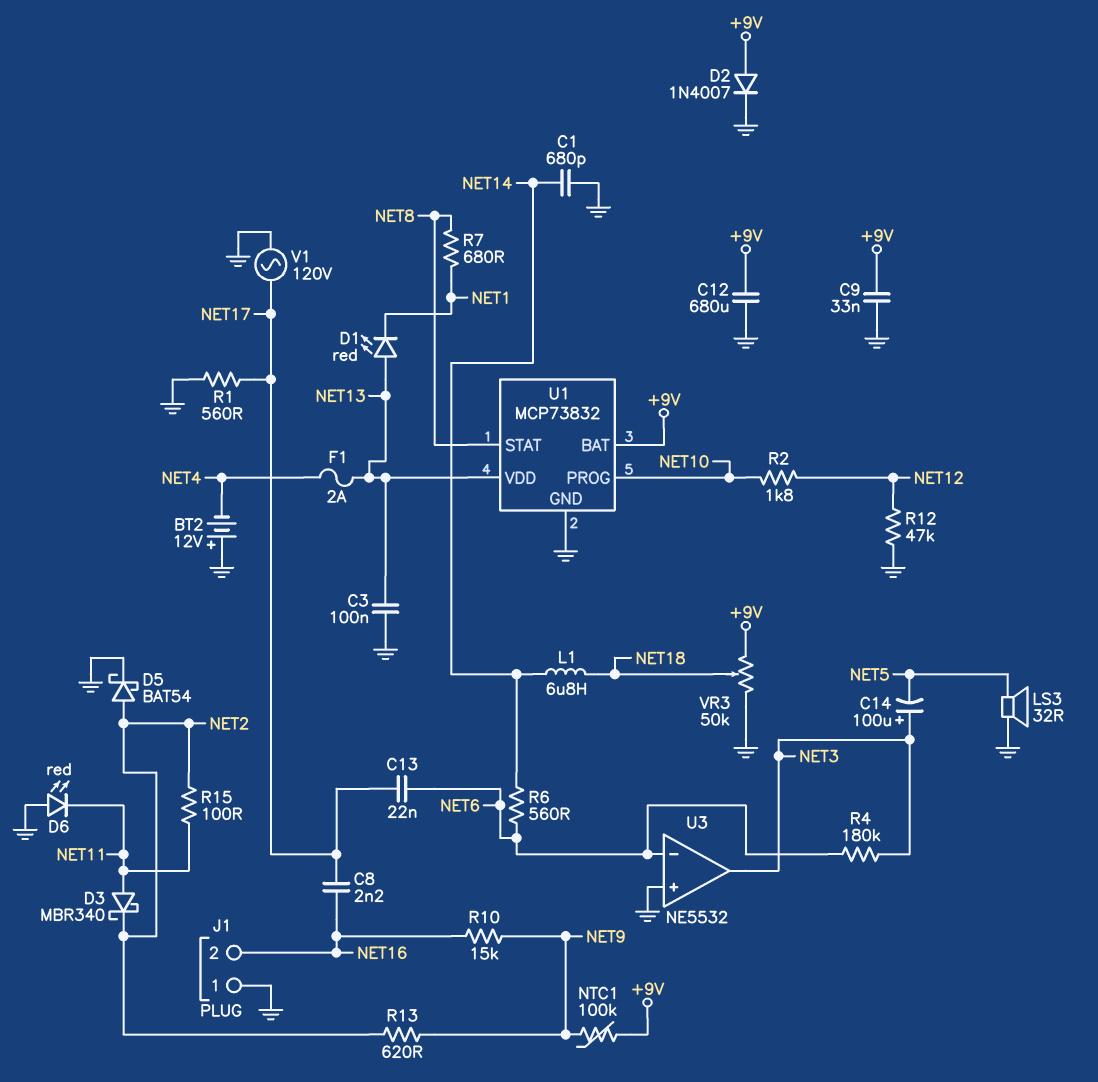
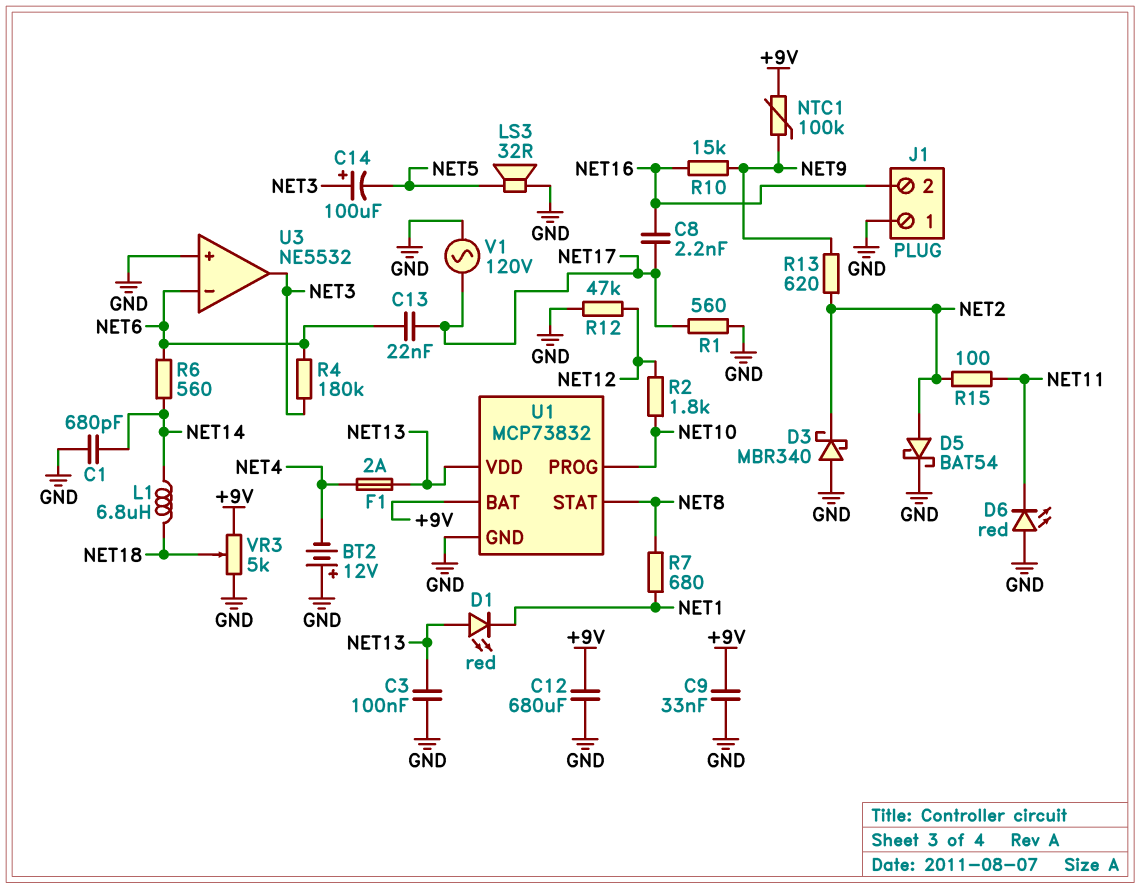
D2: diode 1N4007 (A +9V, K GND) -> none
D3: schottky MBR340 (A NET11, K NET2) -> schottky MBR340 (A GND, K NET2)
VR3: 50k (+9V, GND, wiper NET18) -> 5k (+9V, GND, wiper NET18)

